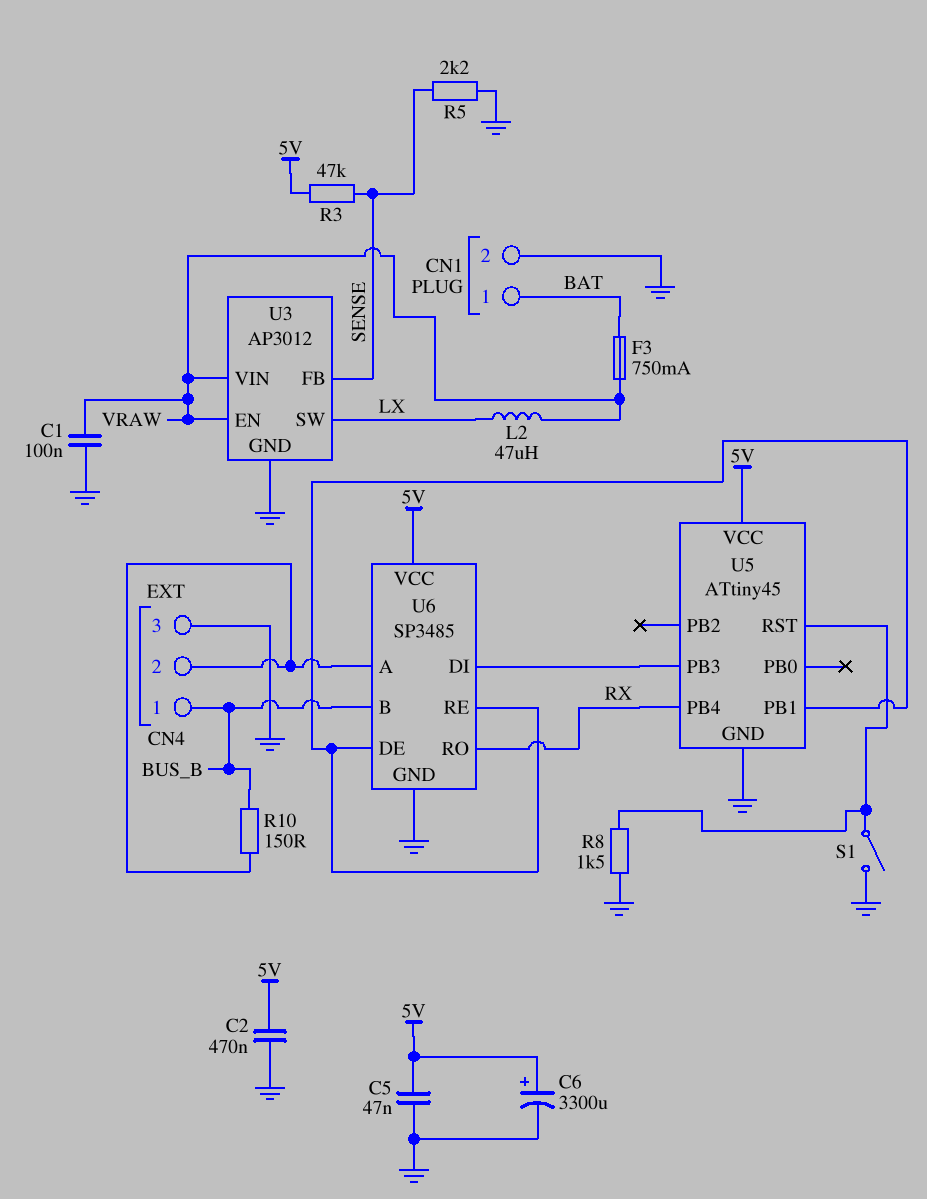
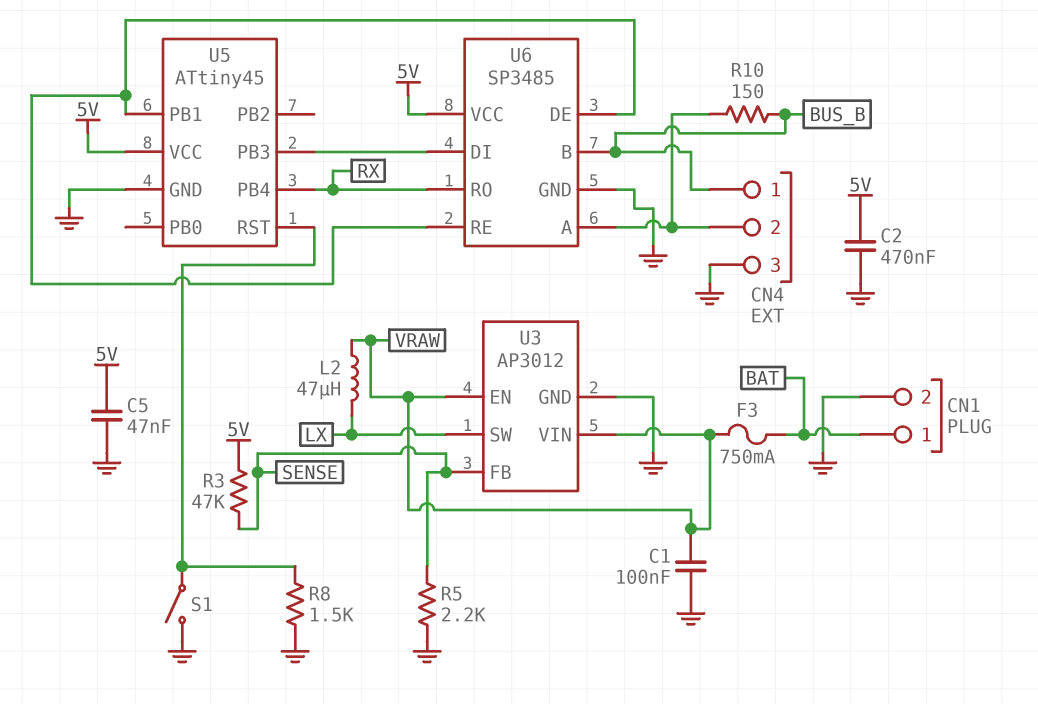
C6: 3300uF (plus 5V, minus GND) -> none

